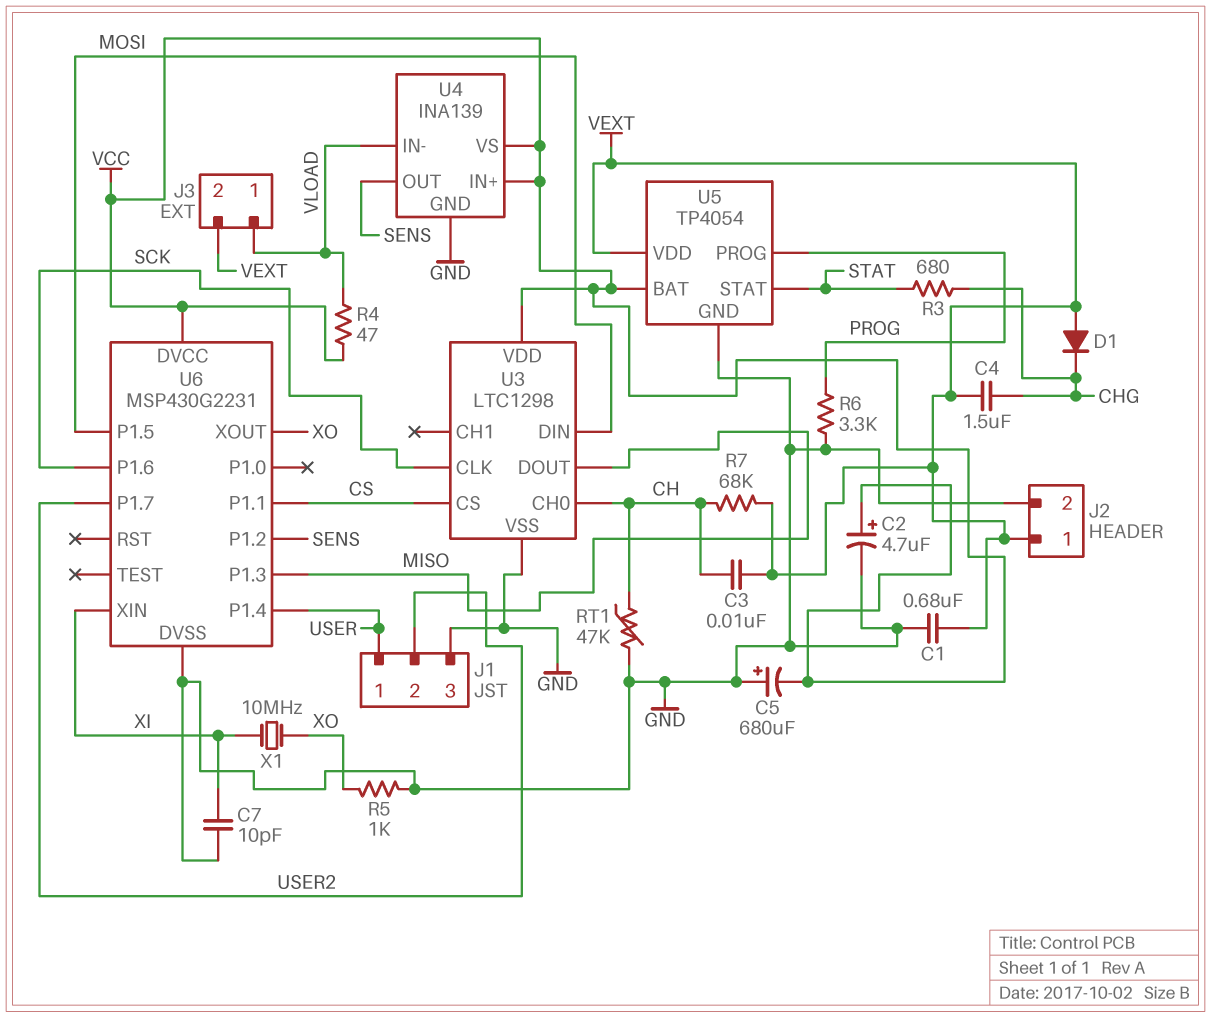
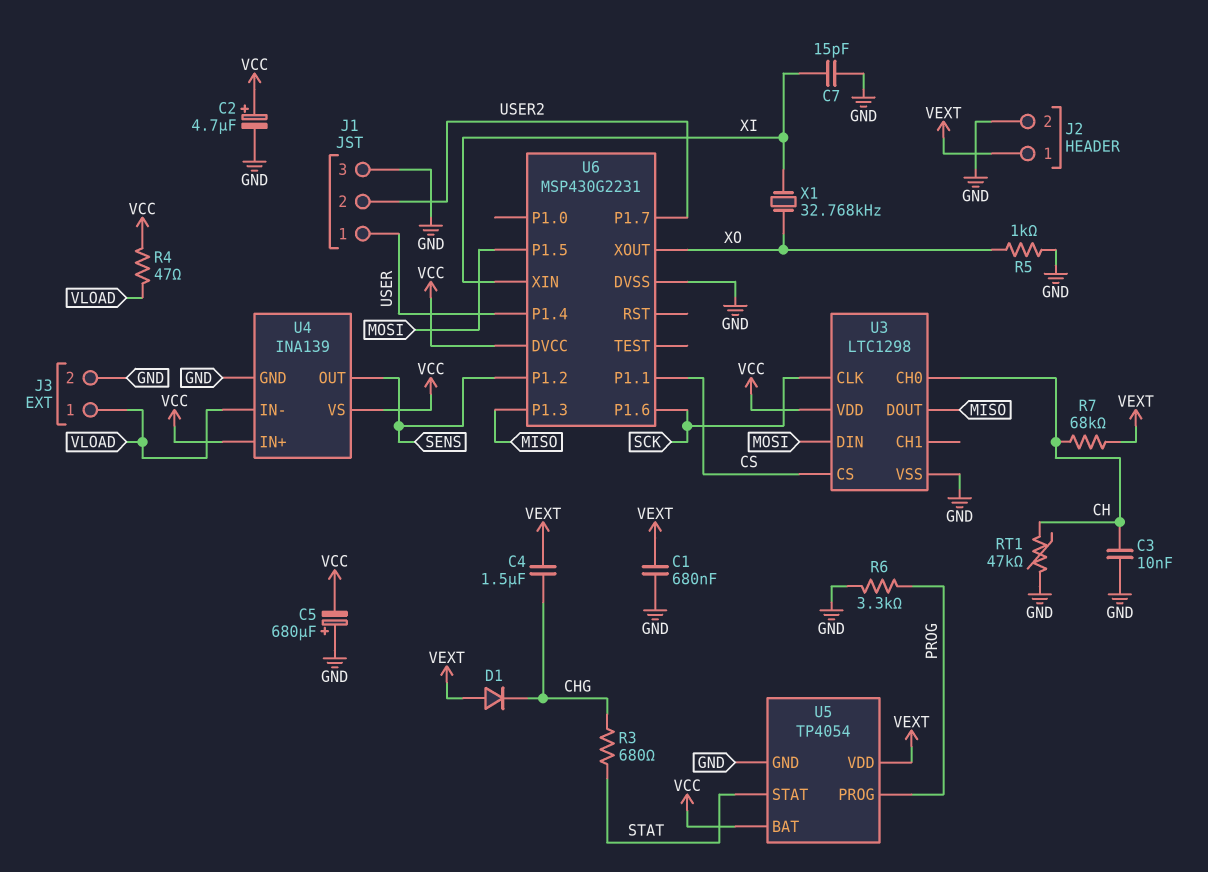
C3: 10nF (CH, VEXT) -> 10nF (CH, GND)
C7: 10pF (GND, XI) -> 15pF (GND, XI)
J3 pin 2: VEXT -> GND
X1: 10MHz (XI, XO) -> 32.768kHz (XI, XO)

